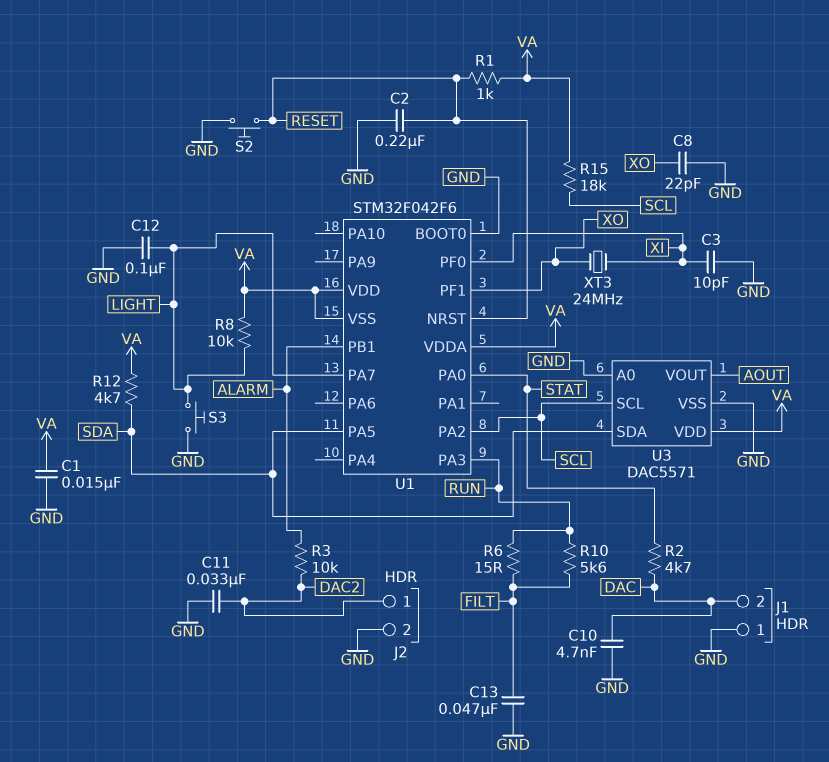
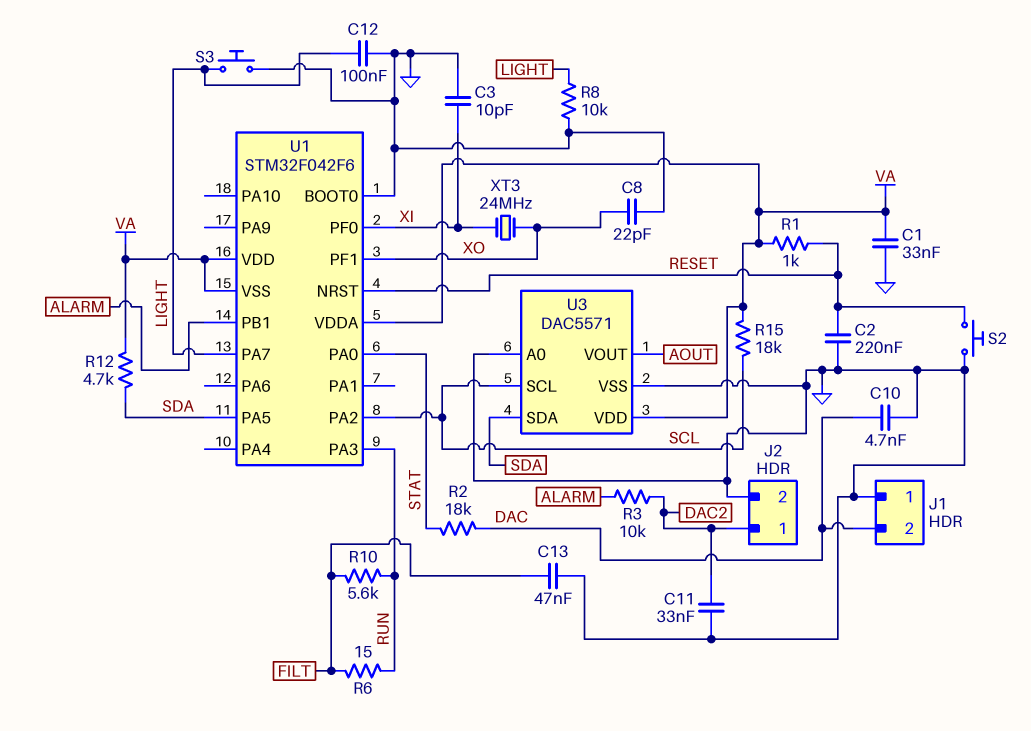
C1: 15nF (GND, VA) -> 33nF (GND, VA)
R2: 4.7k (DAC, STAT) -> 18k (DAC, STAT)
R8: 10k (LIGHT, VA) -> 10k (GND, LIGHT)

